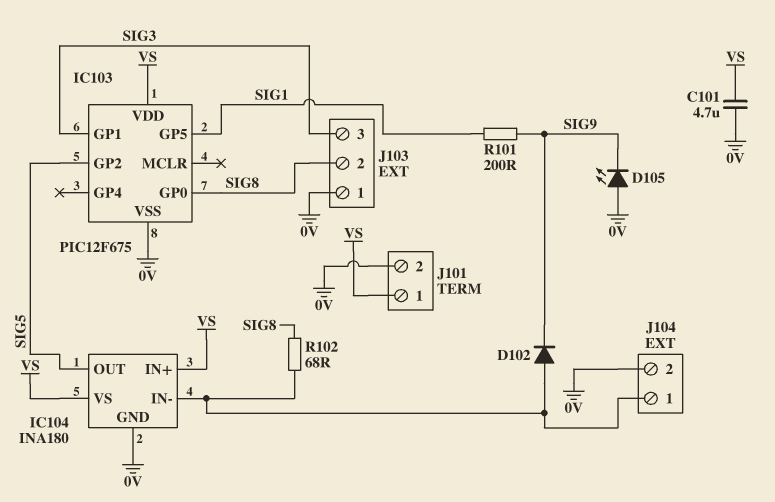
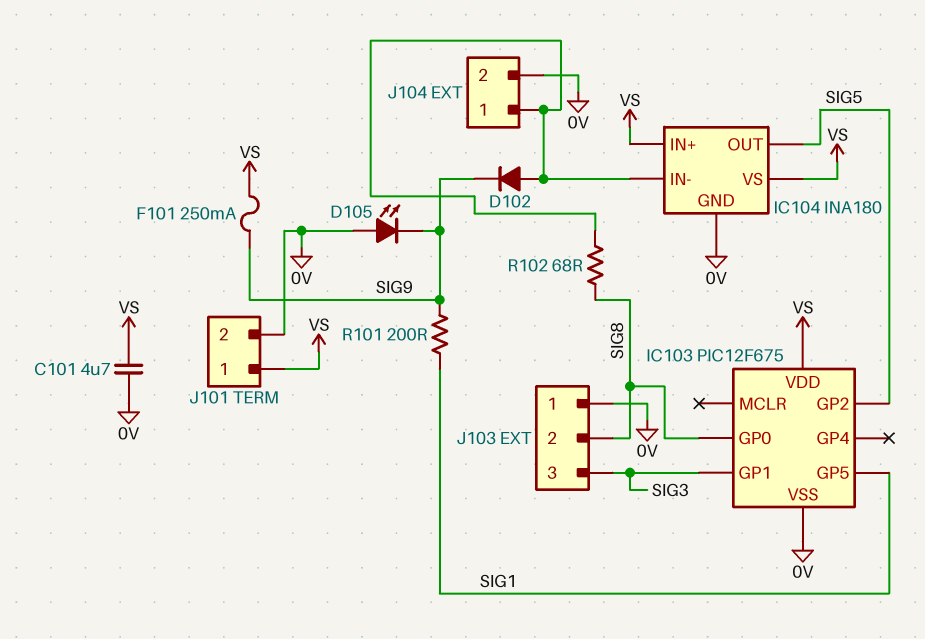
F101: none -> 250mA (SIG9, VS)

